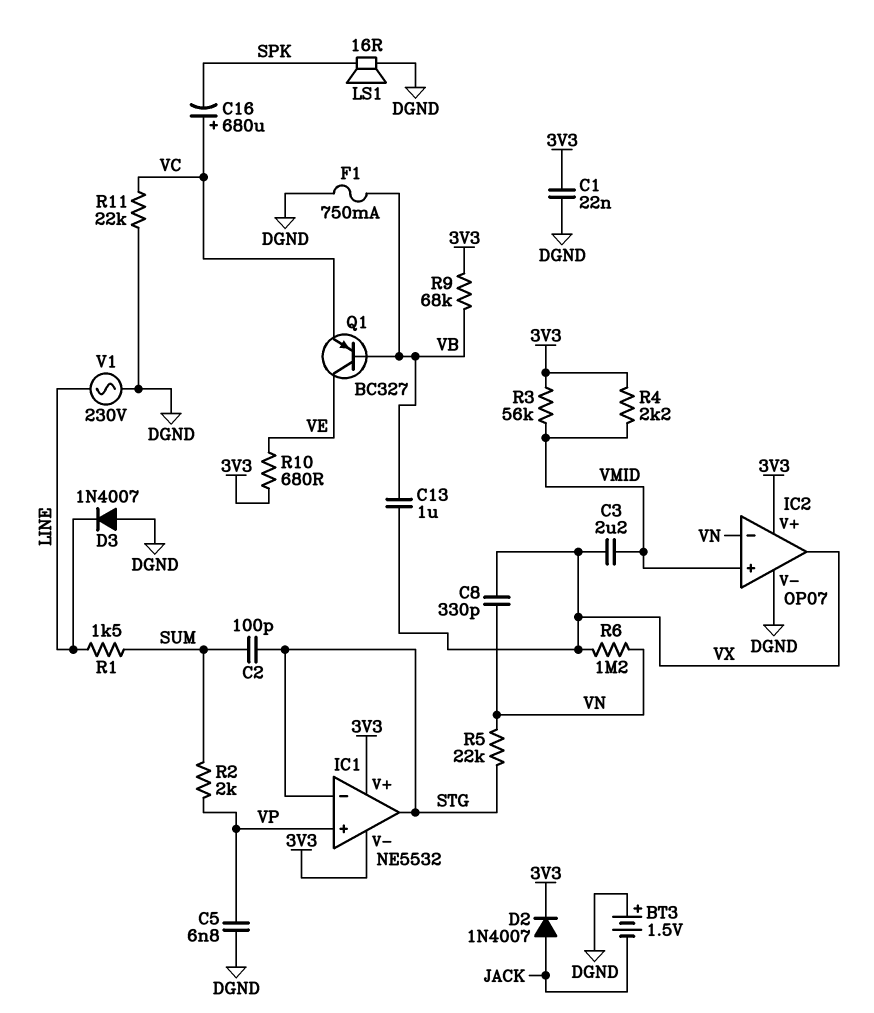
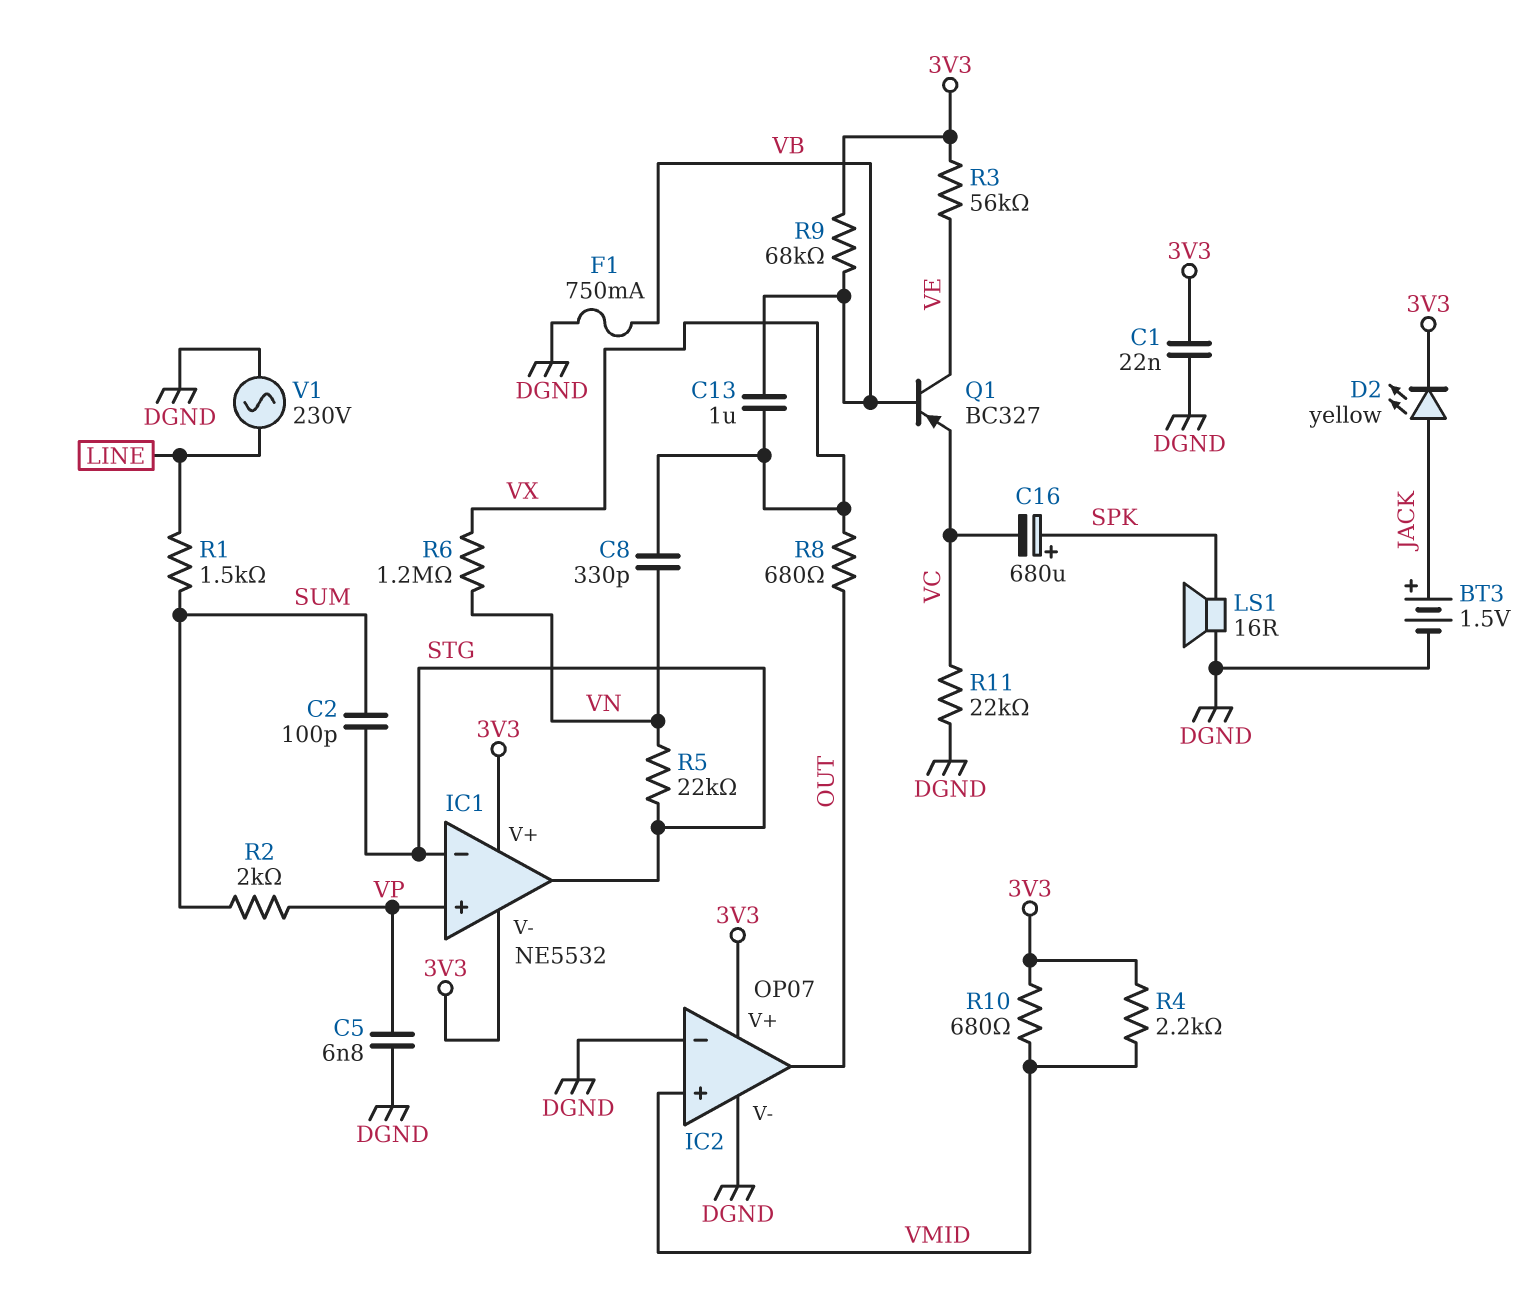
BT3: 1.5V (plus DGND, minus JACK) -> 1.5V (plus JACK, minus DGND)
C3: 2.2uF (VMID, VX) -> none
C16: 680uF (plus VC, minus SPK) -> 680uF (plus SPK, minus VC)
D2: diode 1N4007 (A JACK, K 3V3) -> LED yellow (A JACK, K 3V3)
D3: diode 1N4007 (A DGND, K LINE) -> none
IC2 pin in-: VN -> DGND
IC2 pin out: VX -> OUT
R3: 56k (3V3, VMID) -> 56k (3V3, VE)
R8: none -> 680 (OUT, VX)
R10: 680 (3V3, VE) -> 680 (3V3, VMID)

